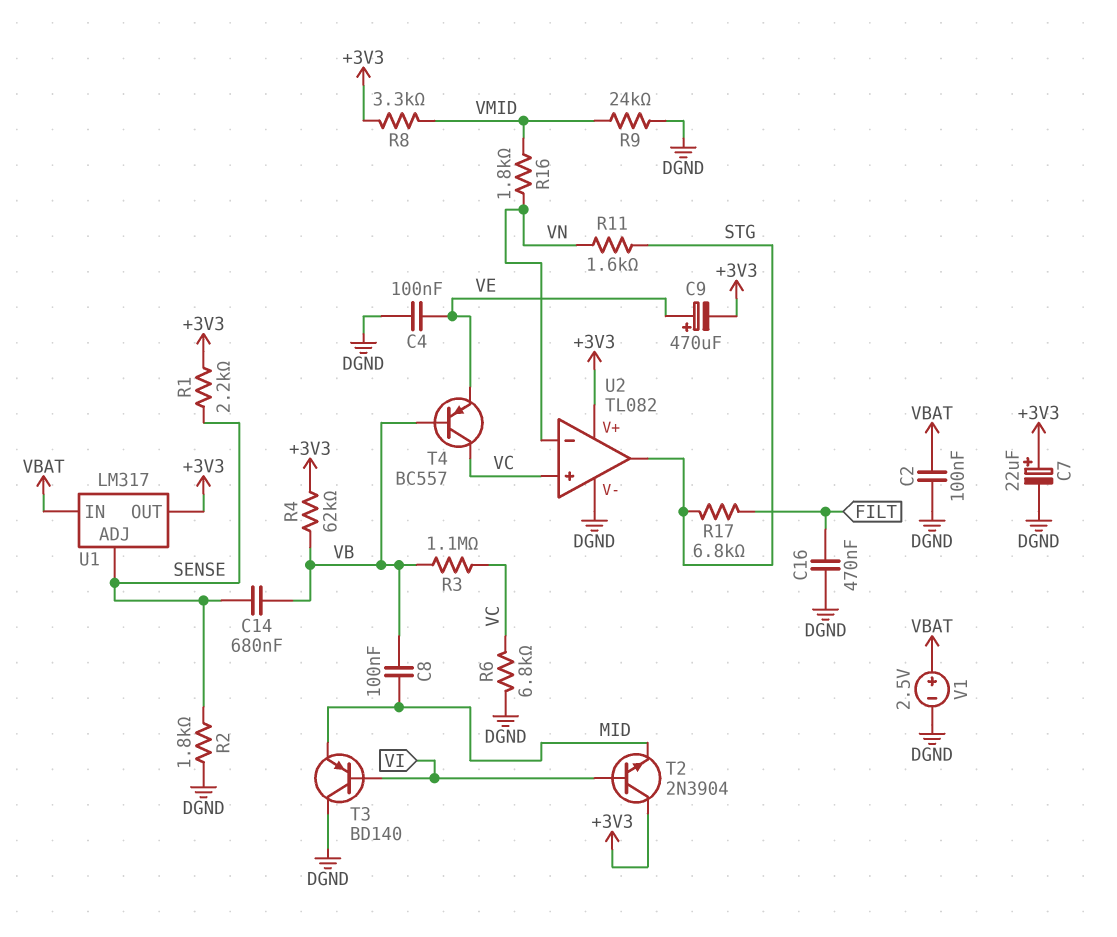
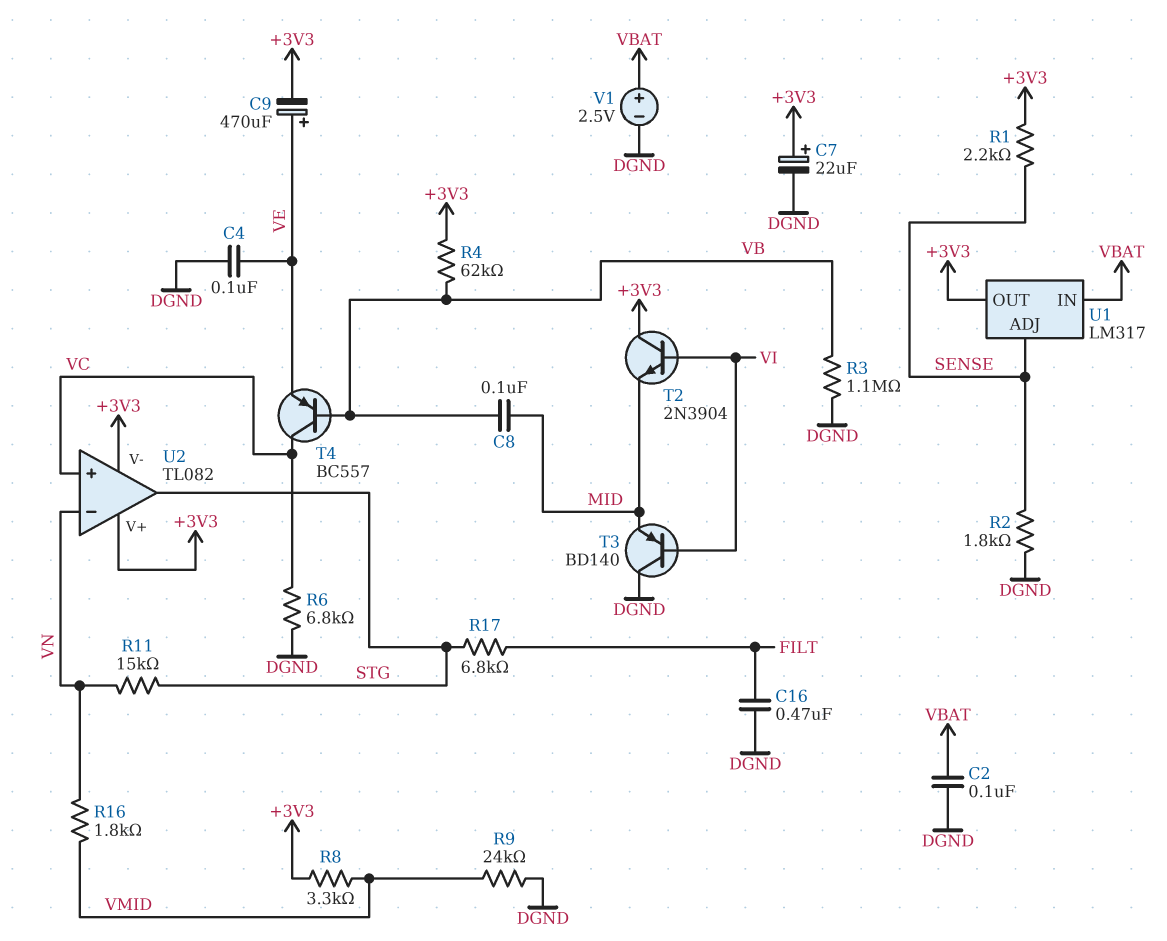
C14: 680nF (SENSE, VB) -> none
R3: 1.1M (VB, VC) -> 1.1M (DGND, VB)
R11: 1.6k (STG, VN) -> 15k (STG, VN)
U2 pin V-: DGND -> +3V3

